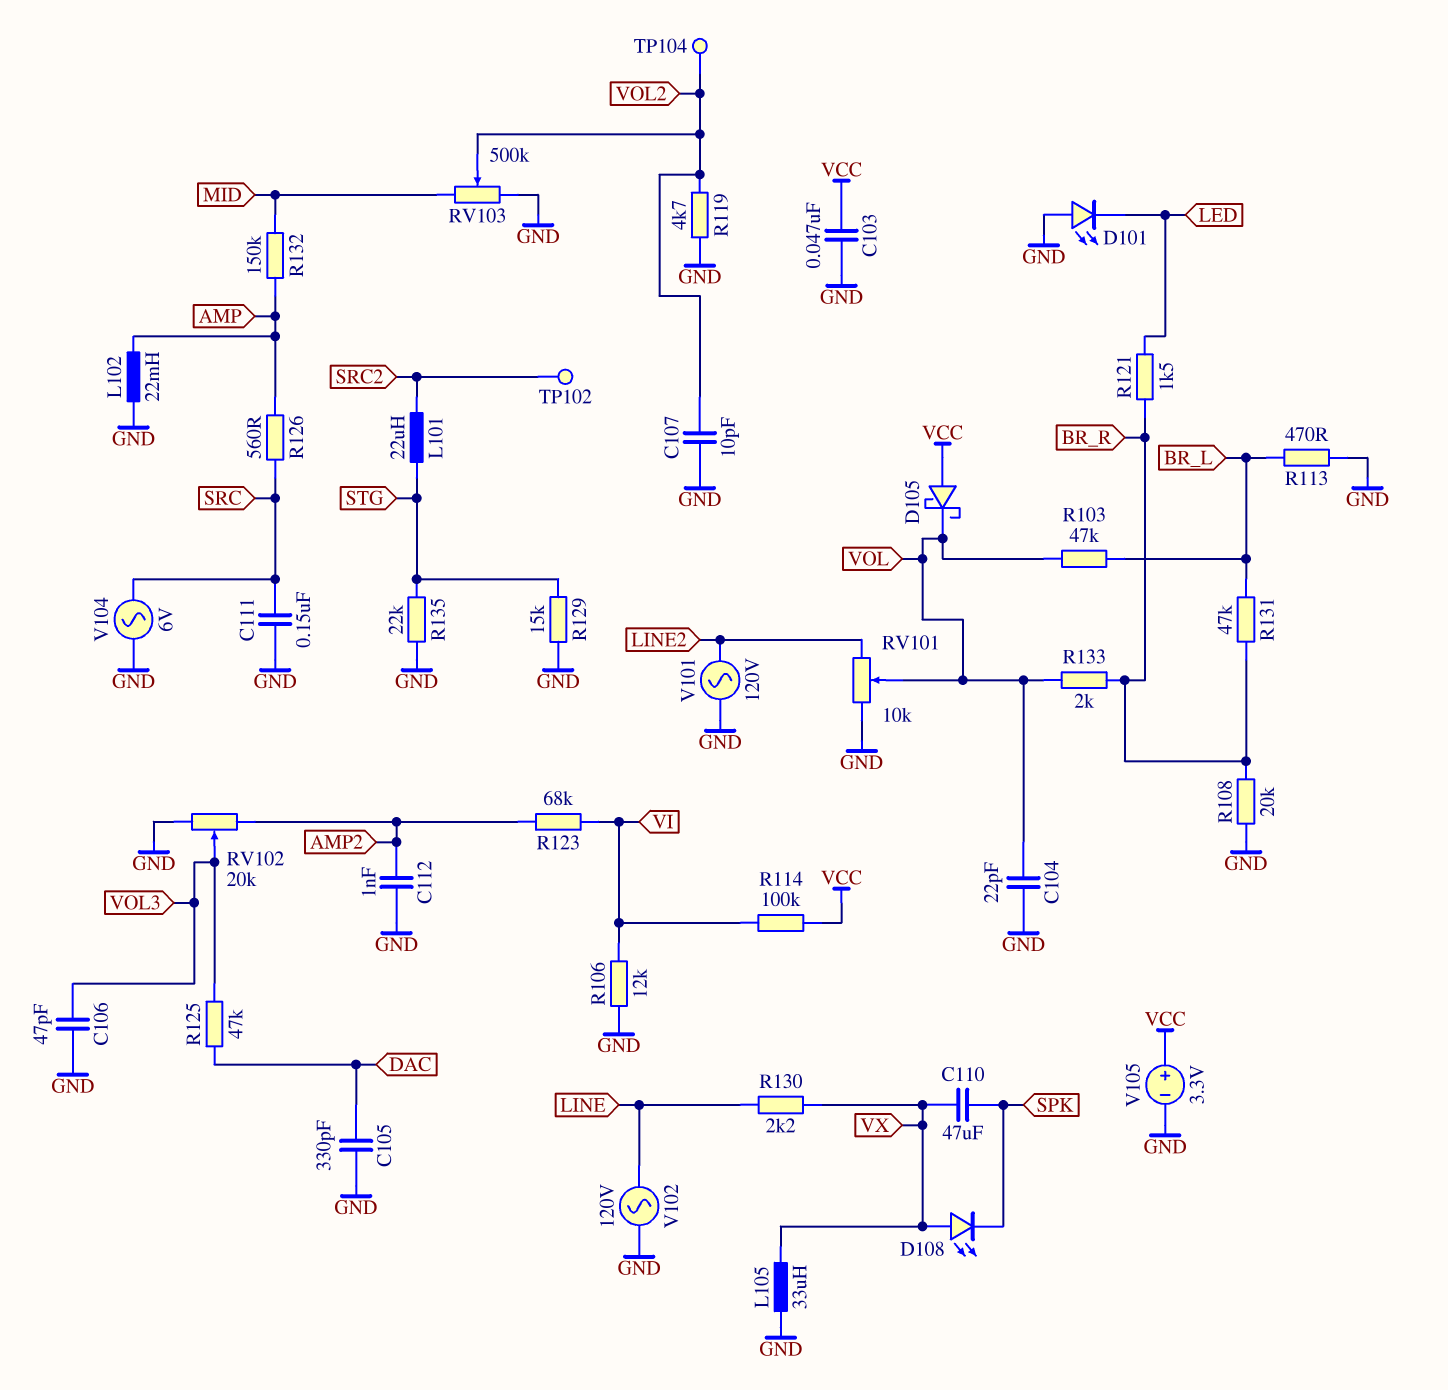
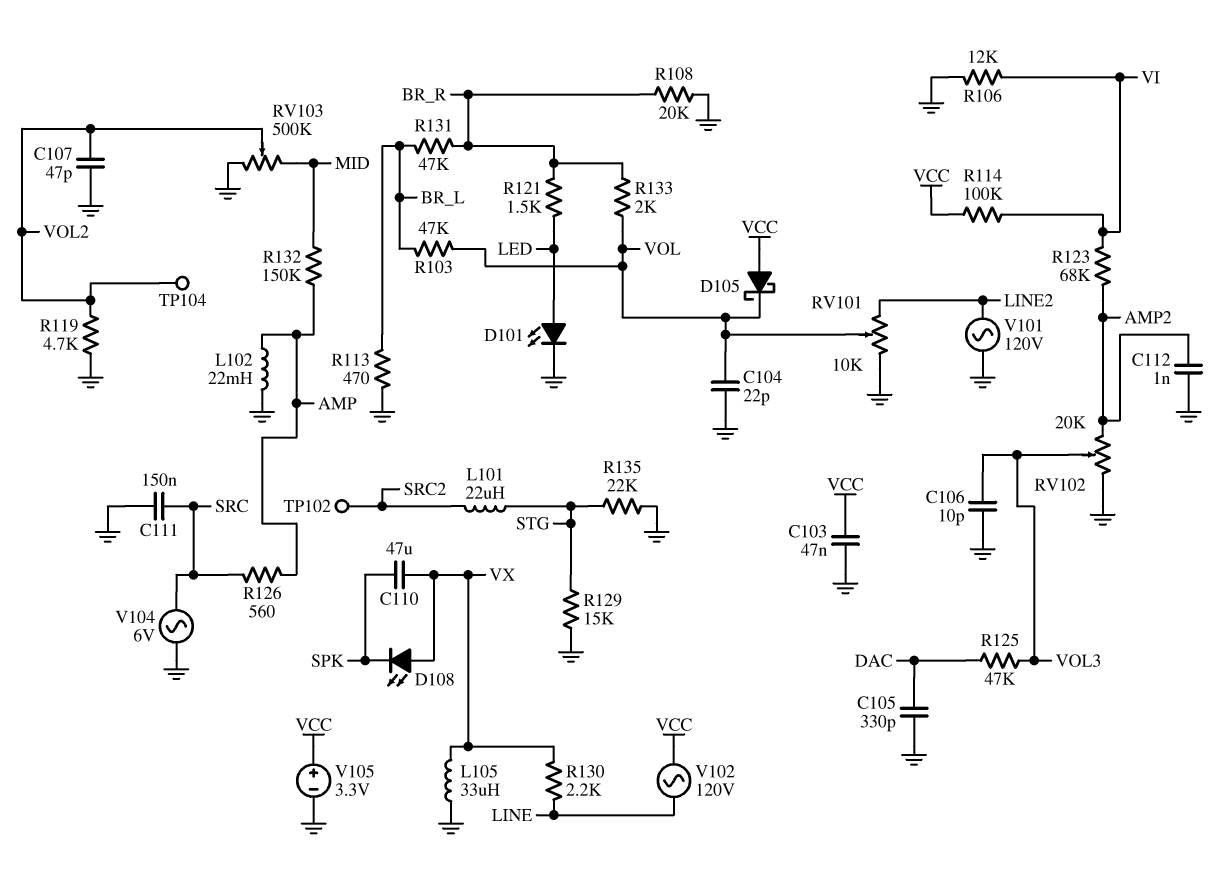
C106: 47pF (GND, VOL3) -> 10pF (GND, VOL3)
C107: 10pF (GND, VOL2) -> 47pF (GND, VOL2)
D101: LED (A GND, K LED) -> LED (A LED, K GND)
V102: AC 120V (GND, LINE) -> AC 120V (LINE, VCC)

